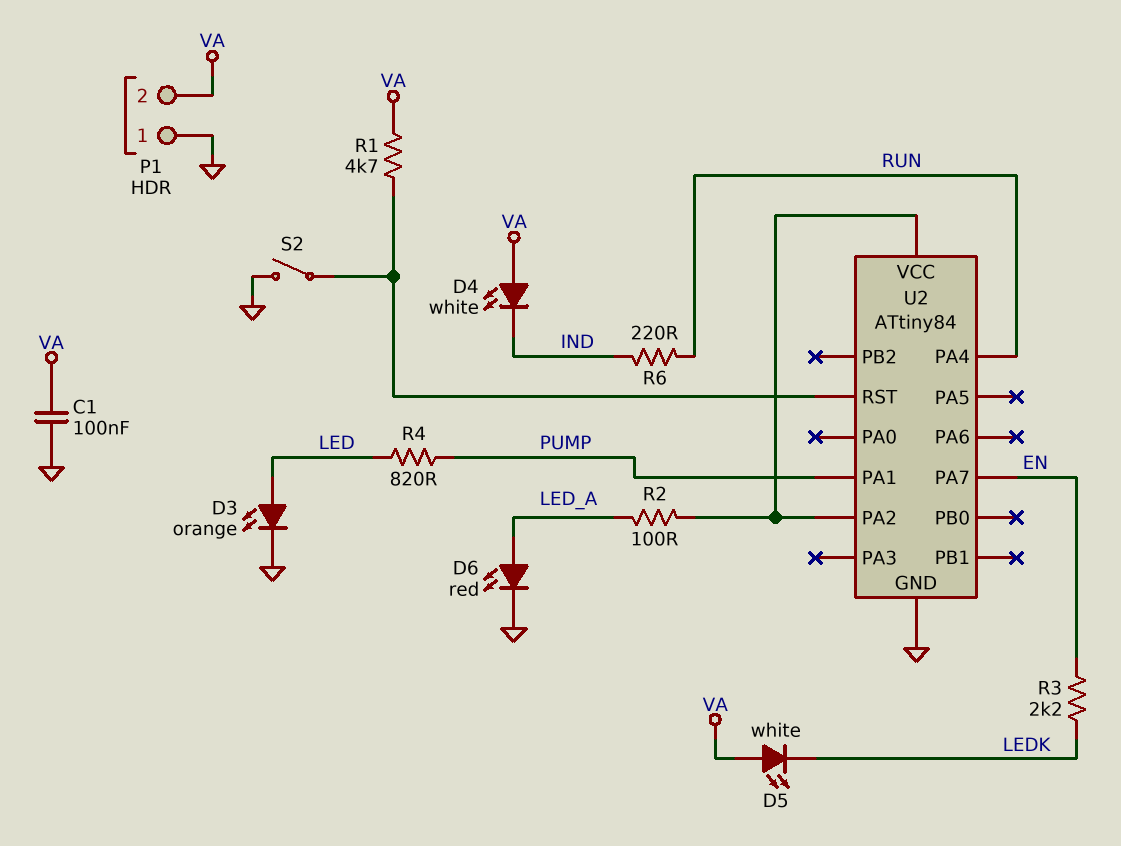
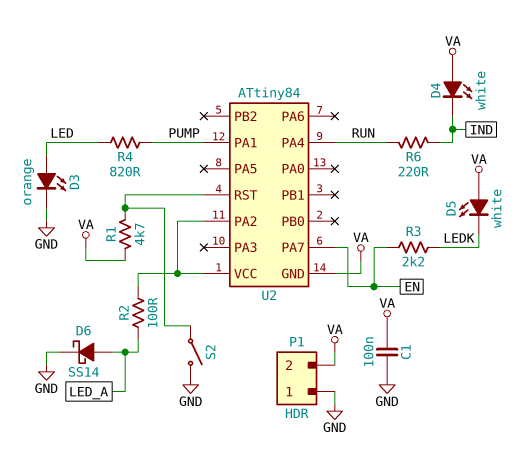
D6: LED red (A LED_A, K GND) -> schottky SS14 (A LED_A, K GND)
U2 pin GND: GND -> VA

